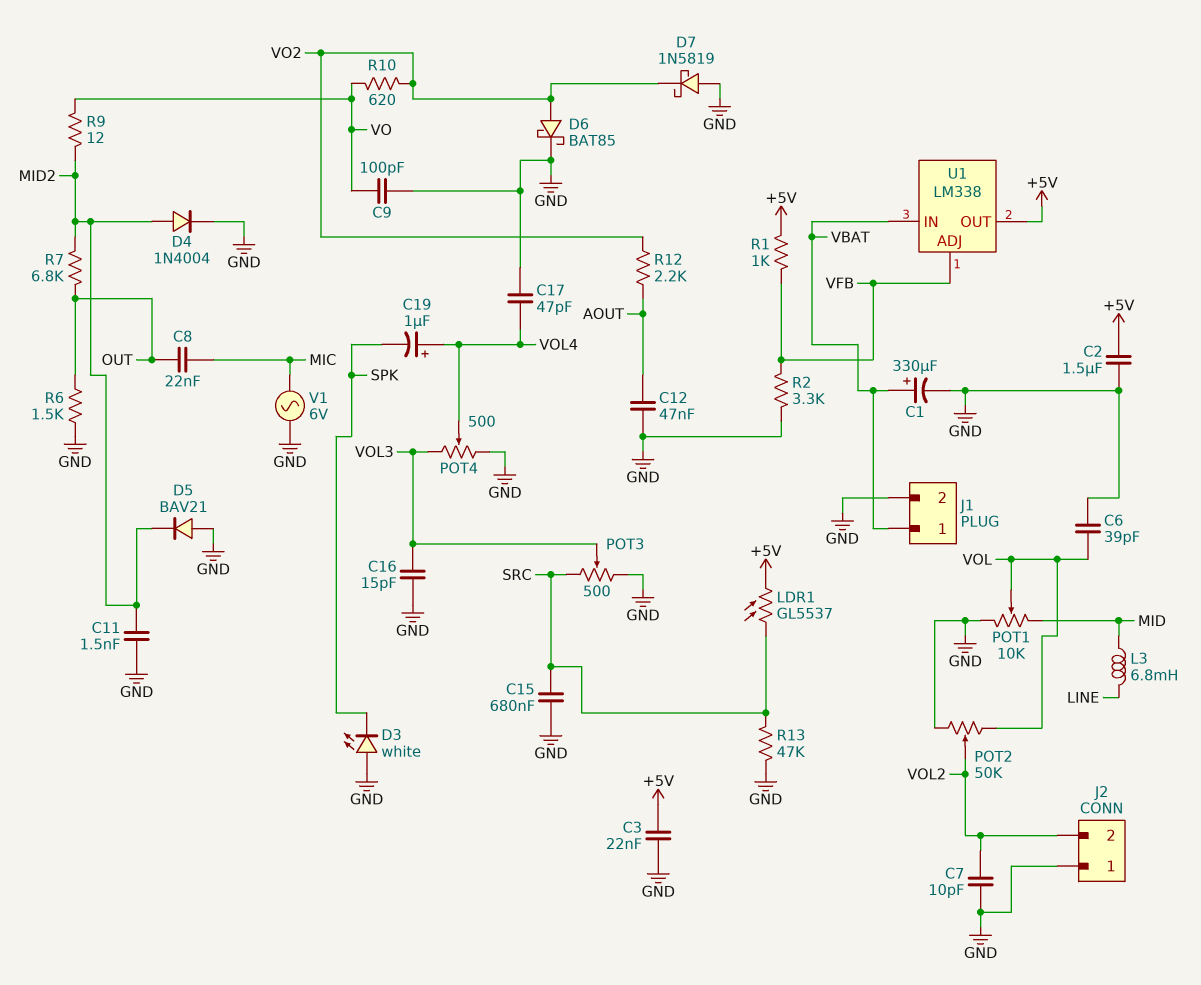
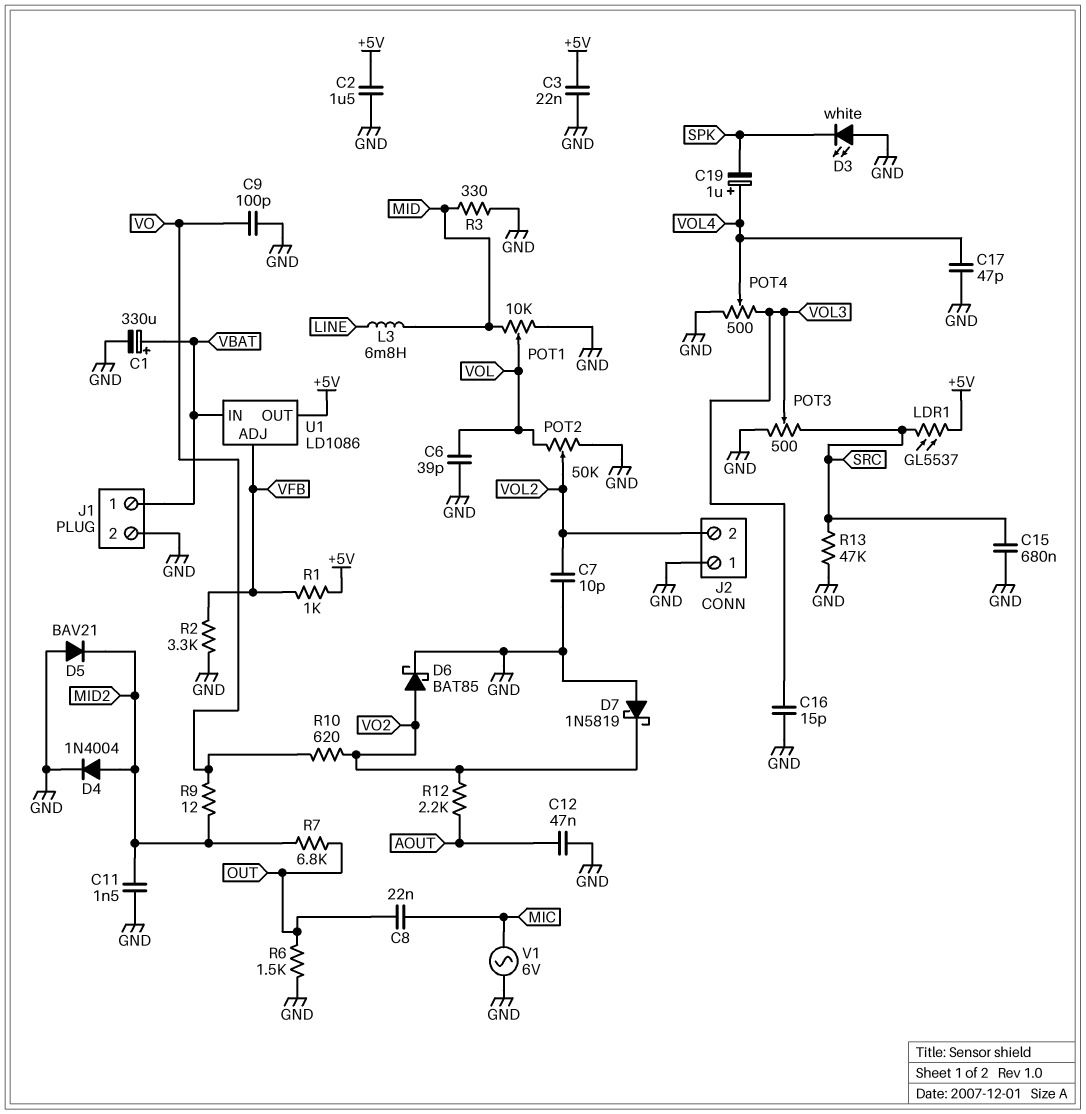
R3: none -> 330 (GND, MID)
U1: LM338 -> LD1086

